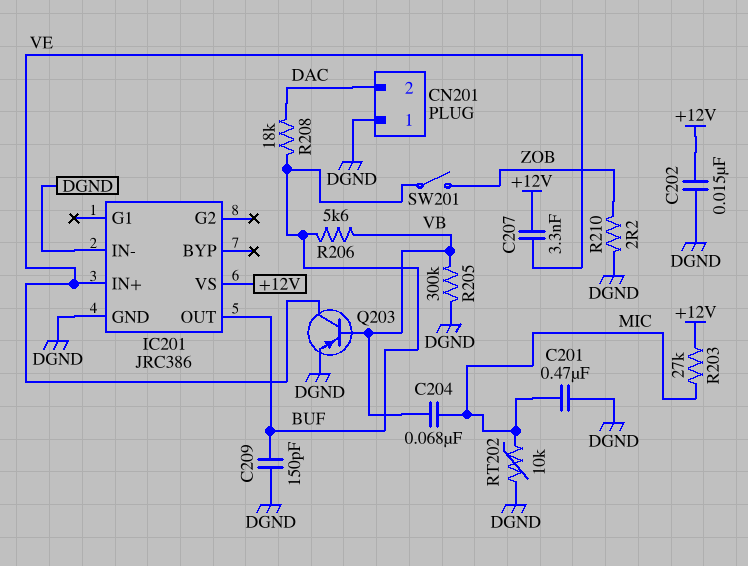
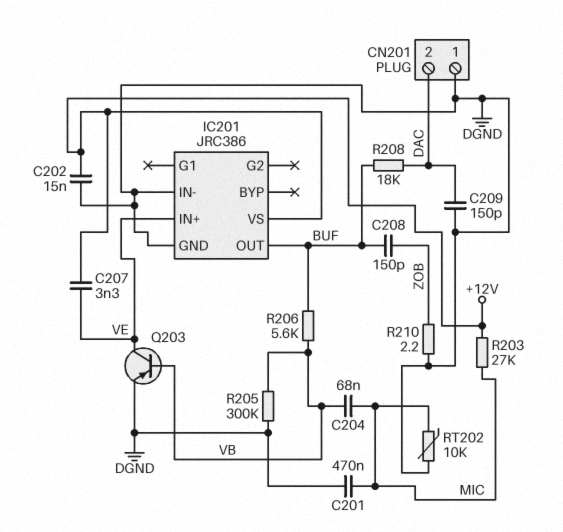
C208: none -> 150pF (BUF, ZOB)
C209: 150pF (BUF, DGND) -> 150pF (DAC, DGND)
SW201: switch (BUF, ZOB) -> none

